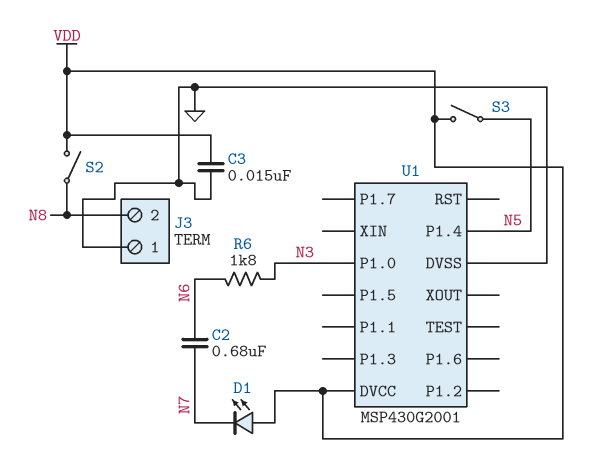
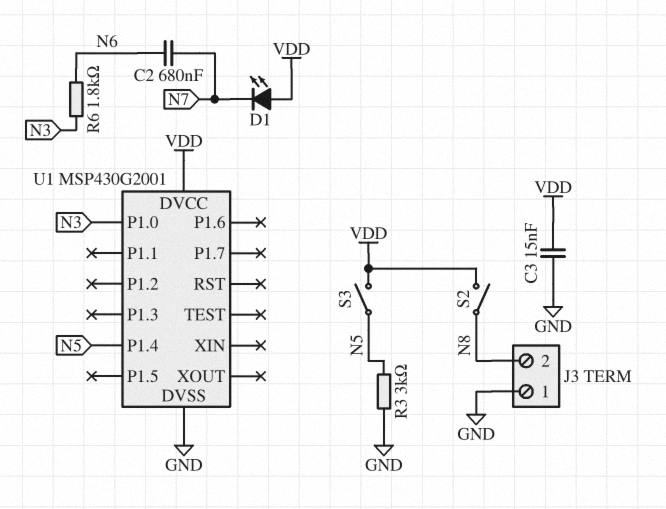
R3: none -> 3k (GND, N5)

